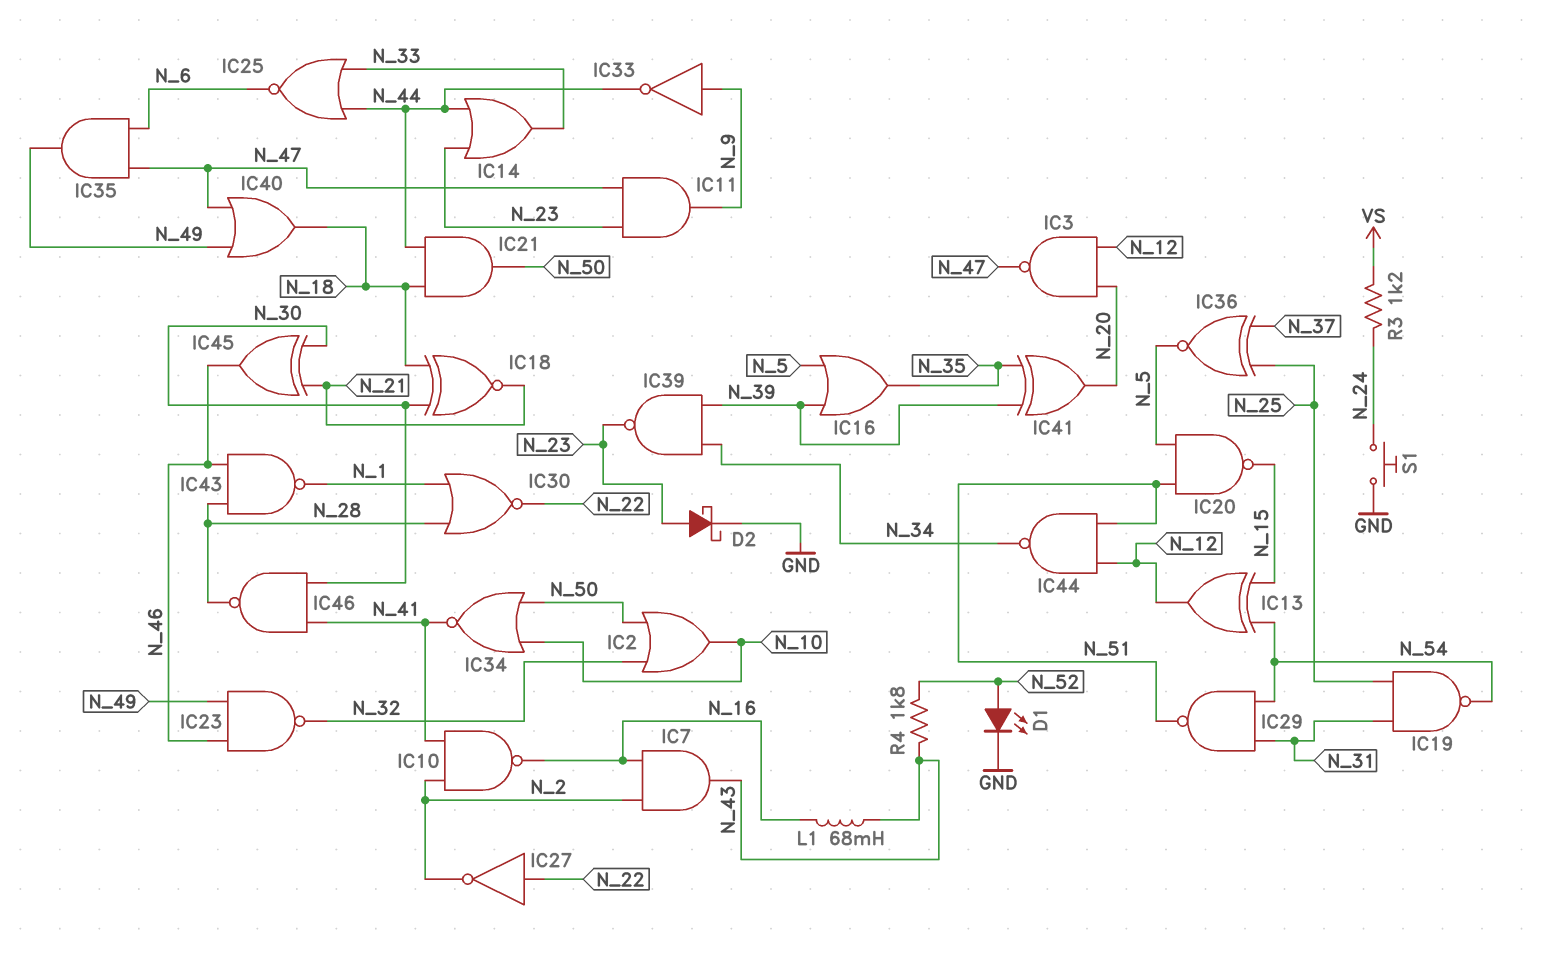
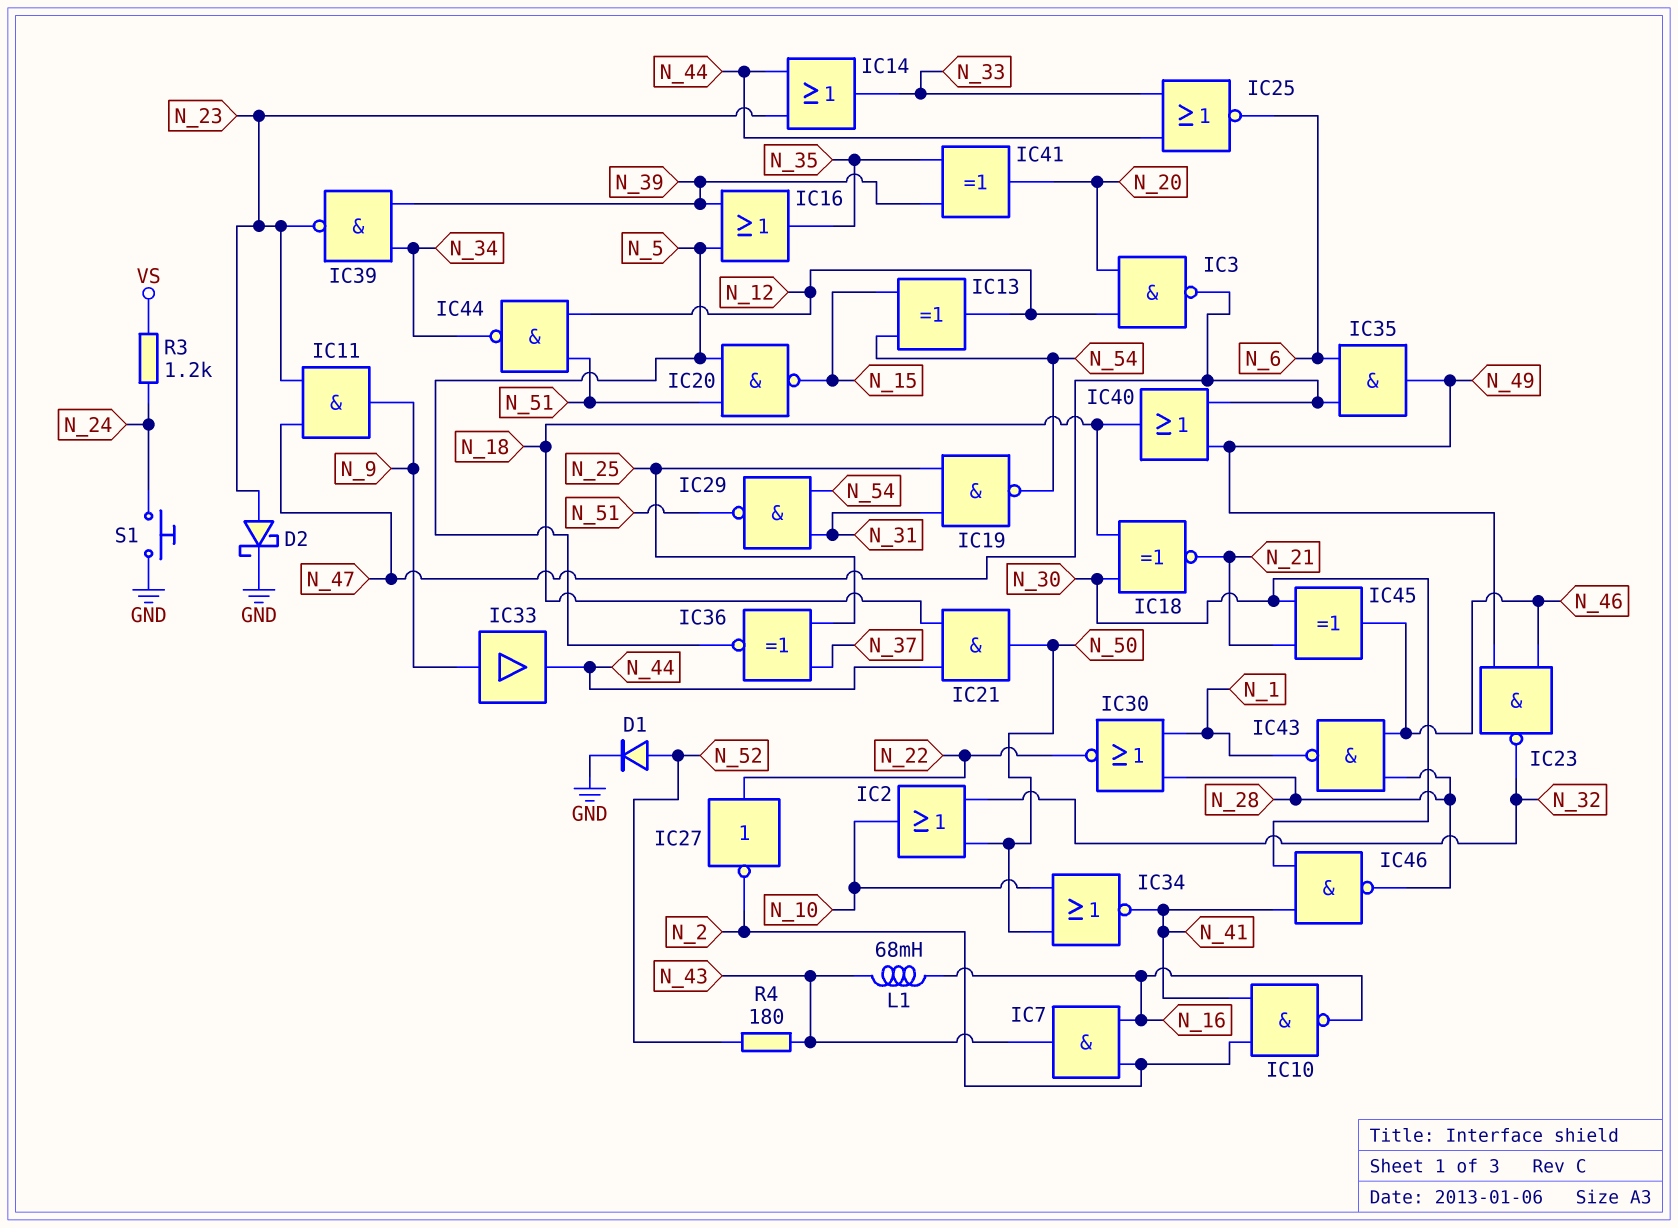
D1: LED (A N_52, K GND) -> diode (A N_52, K GND)
IC33: NOT (in N_9, out N_44) -> buffer (in N_9, out N_44)
R4: 1.8k (N_43, N_52) -> 180 (N_43, N_52)

